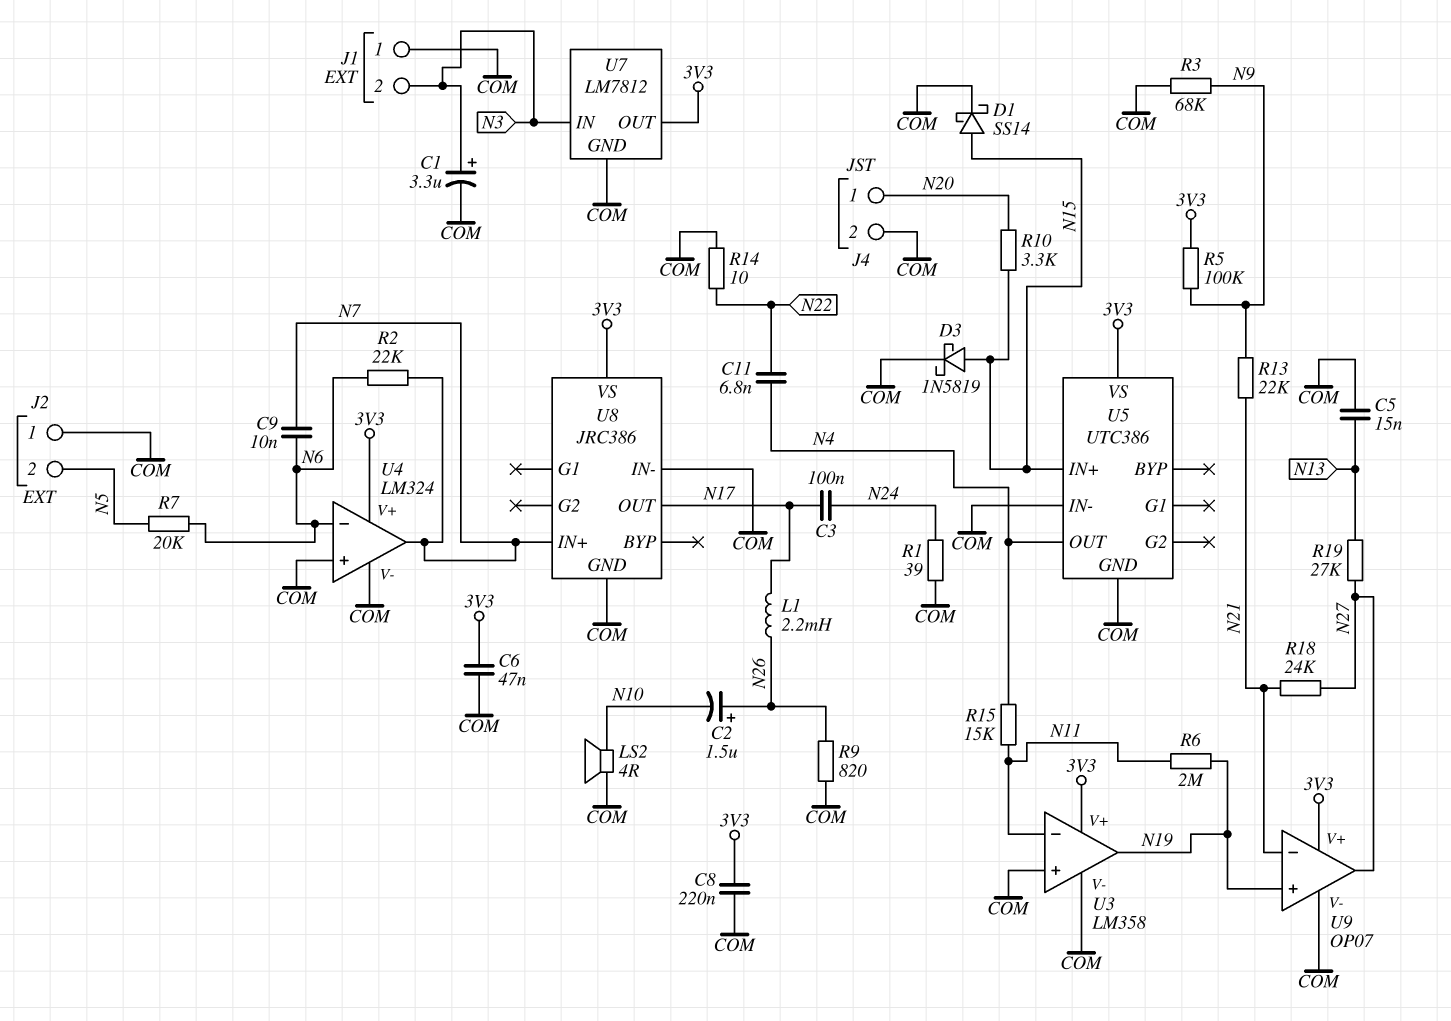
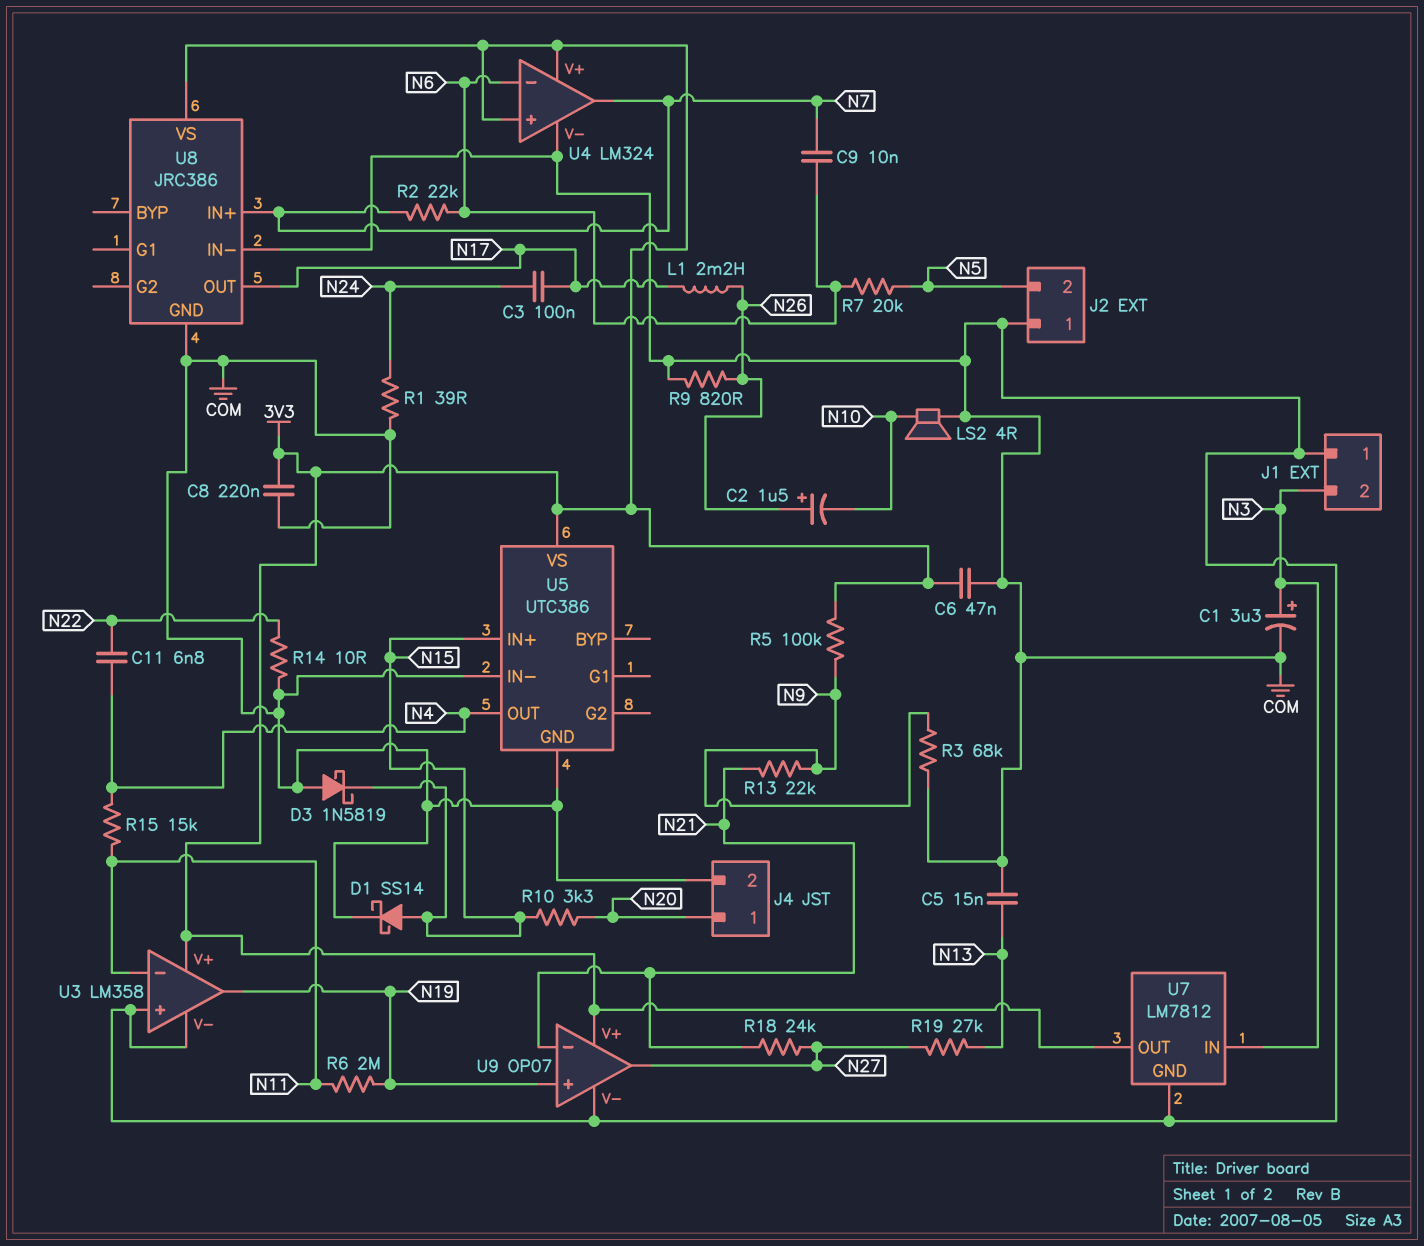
D3: schottky 1N5819 (A N15, K COM) -> schottky 1N5819 (A COM, K N15)
U4 pin in+: COM -> 3V3

